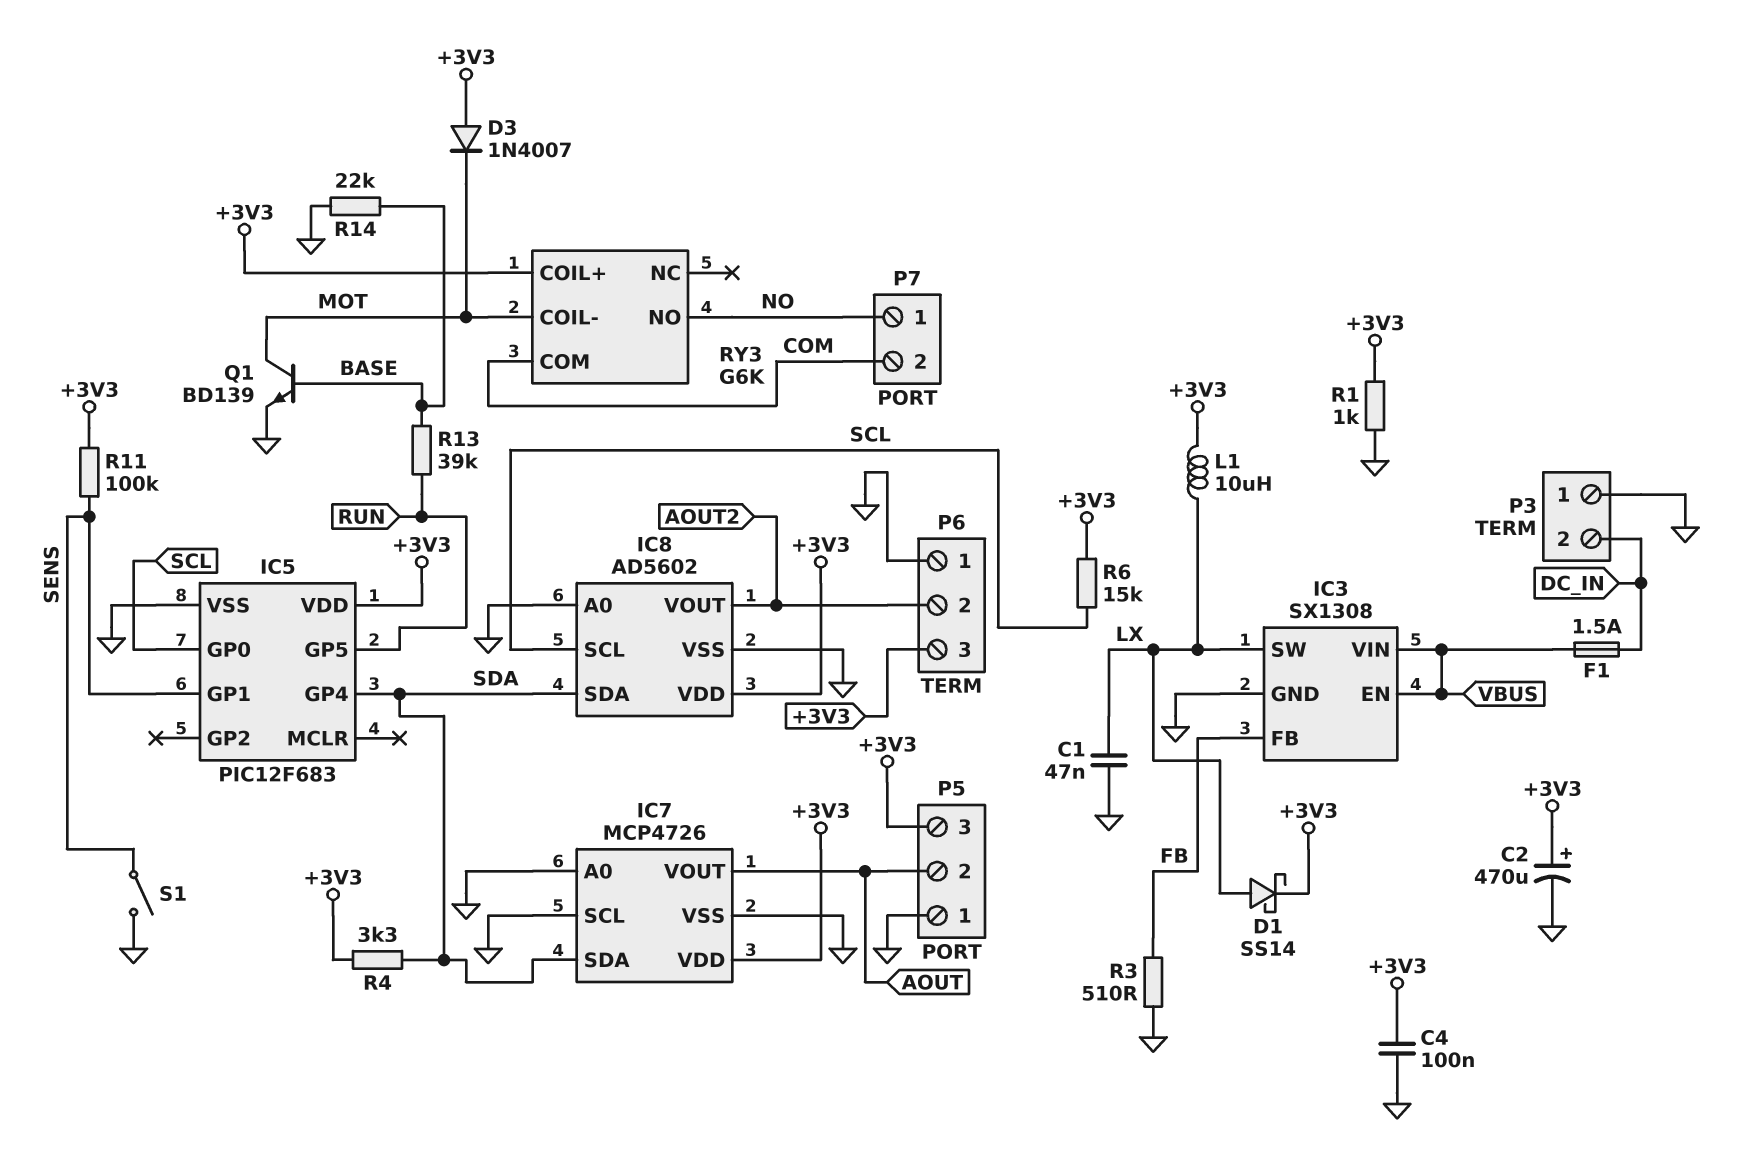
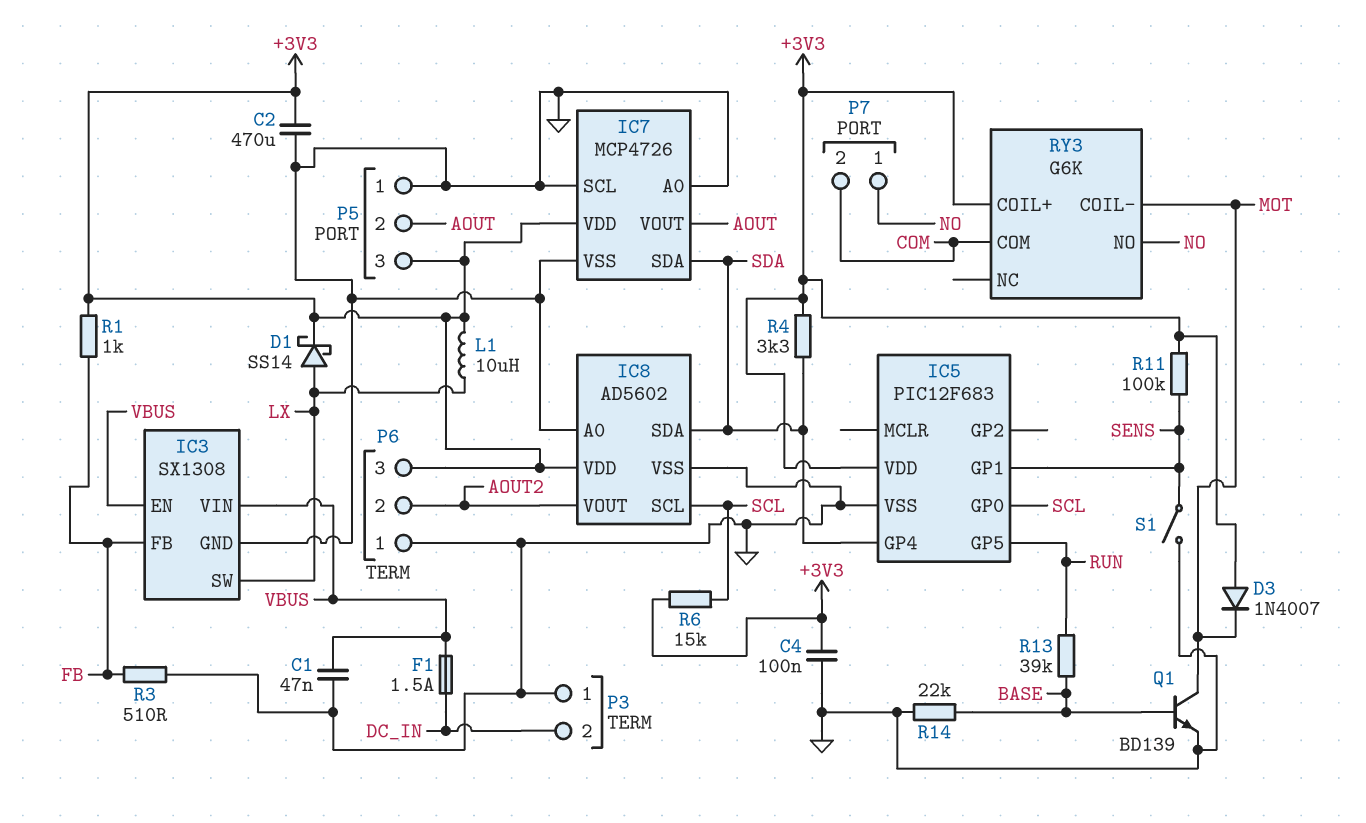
C1: 47nF (GND, LX) -> 47nF (GND, VBUS)
C2: 470uF (plus +3V3, minus GND) -> 470uF (+3V3, GND)
R1: 1k (+3V3, GND) -> 1k (+3V3, FB)

